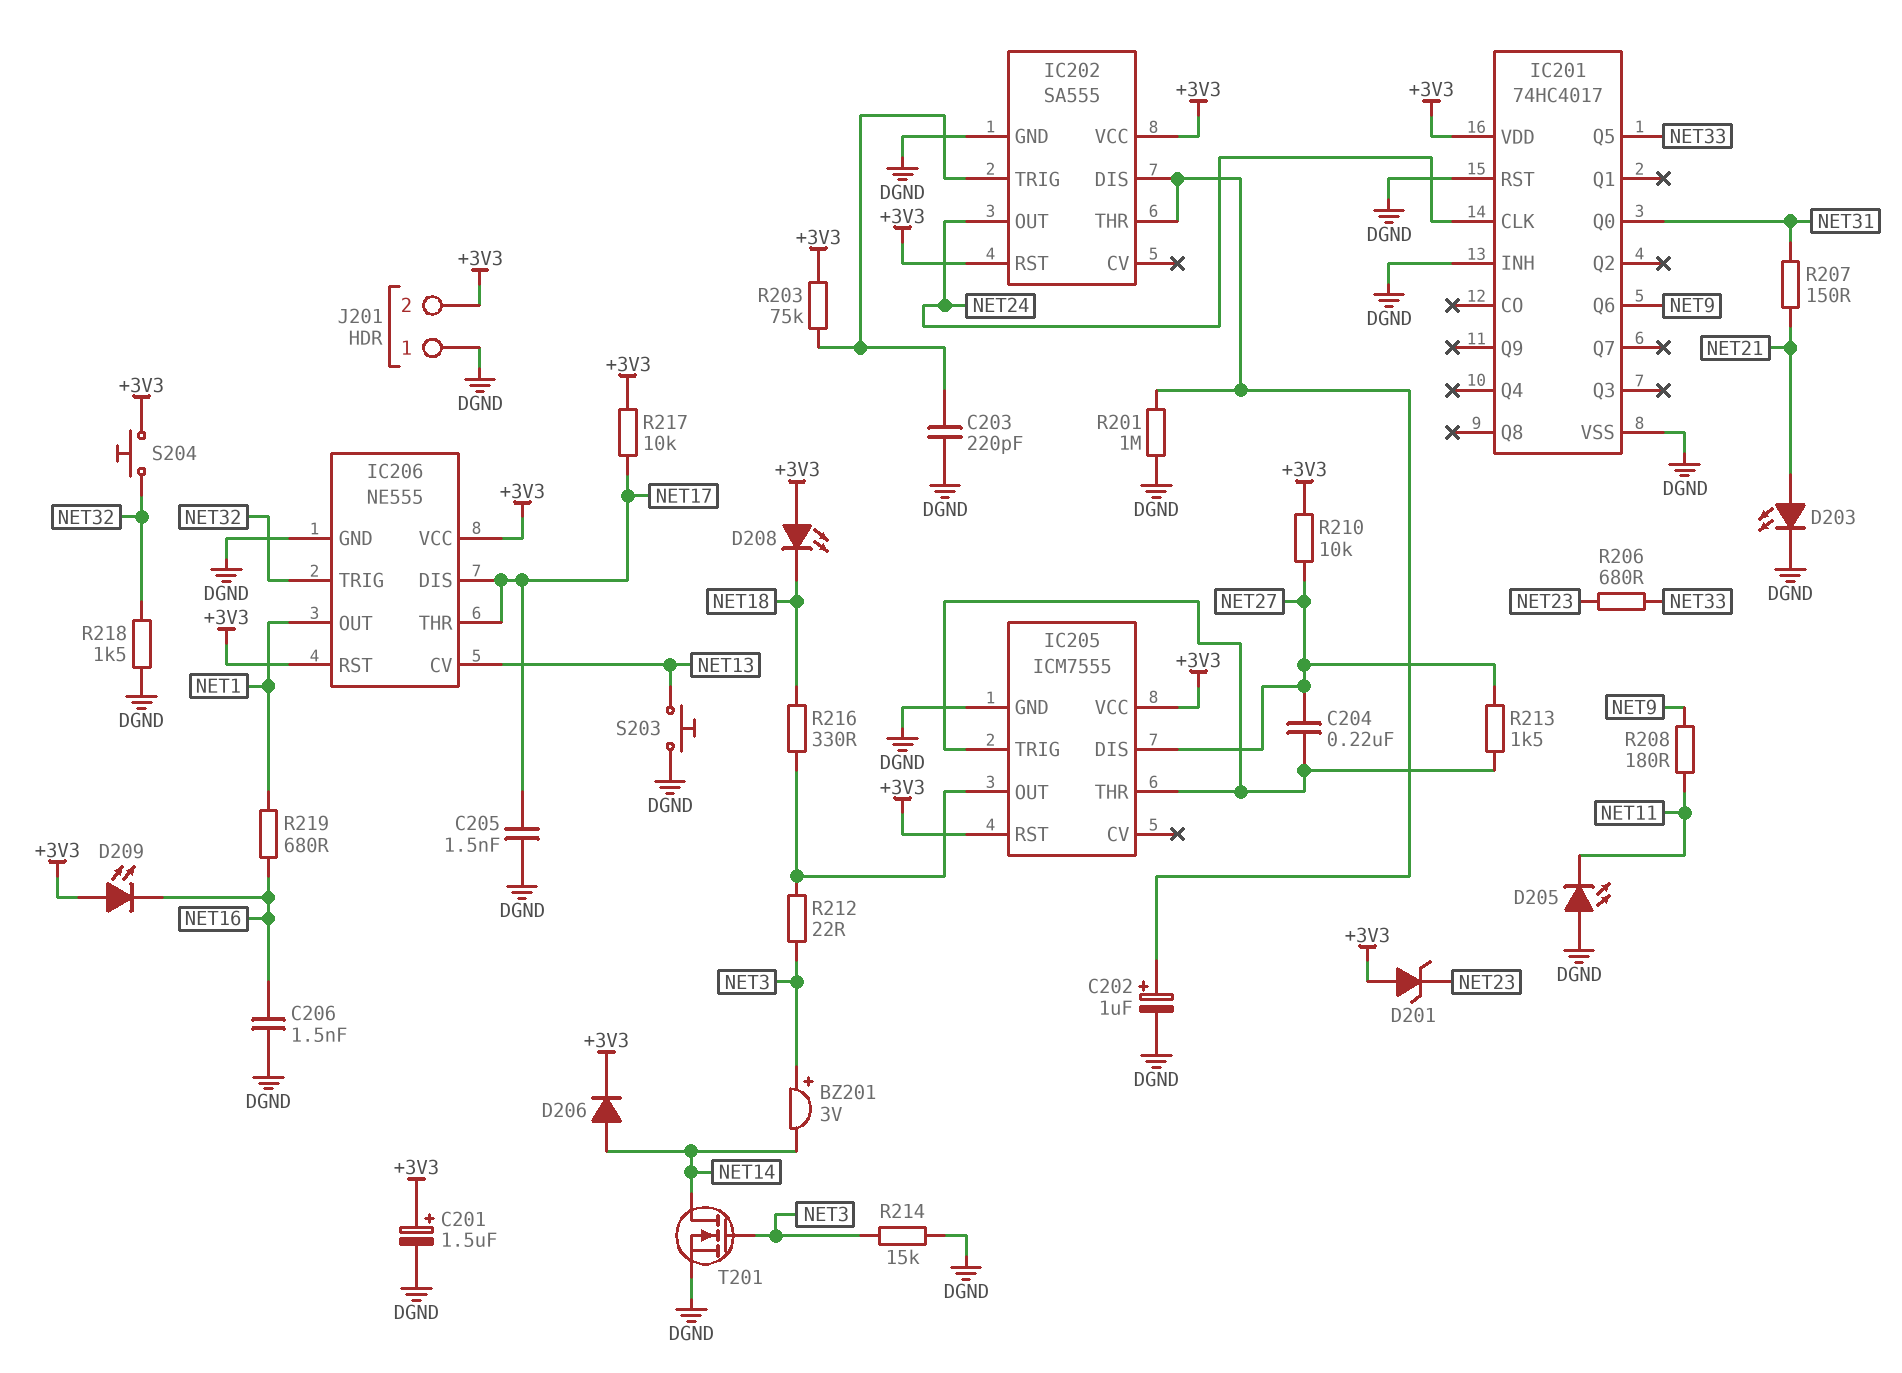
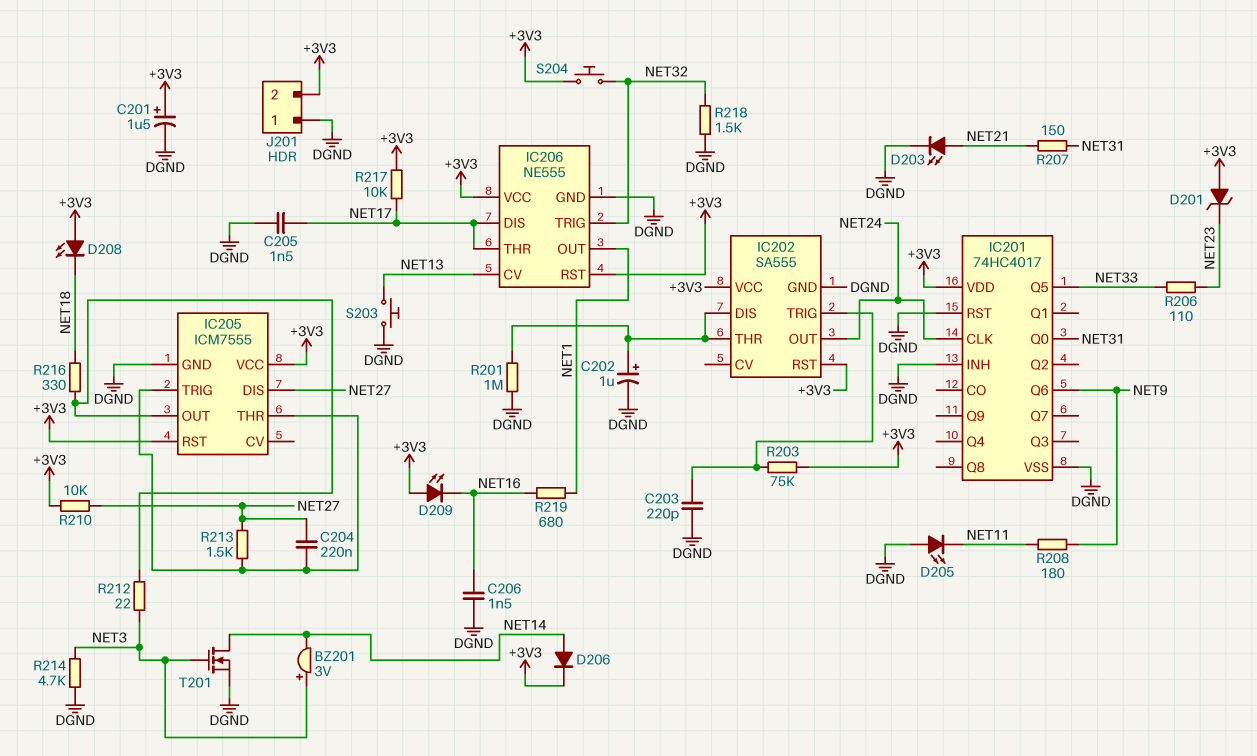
R206: 680 (NET23, NET33) -> 110 (NET23, NET33)
R214: 15k (DGND, NET3) -> 4.7k (DGND, NET3)

